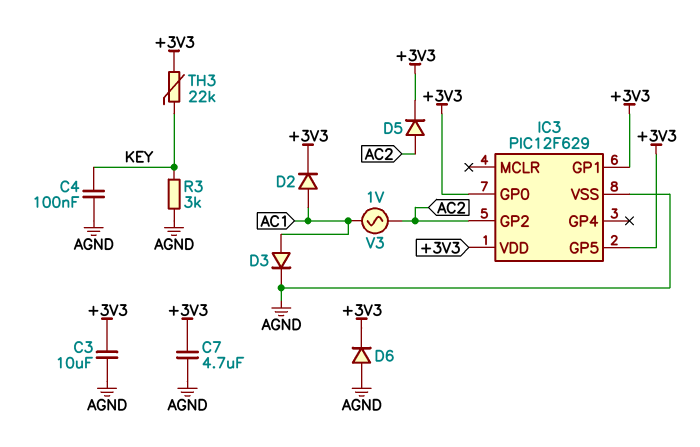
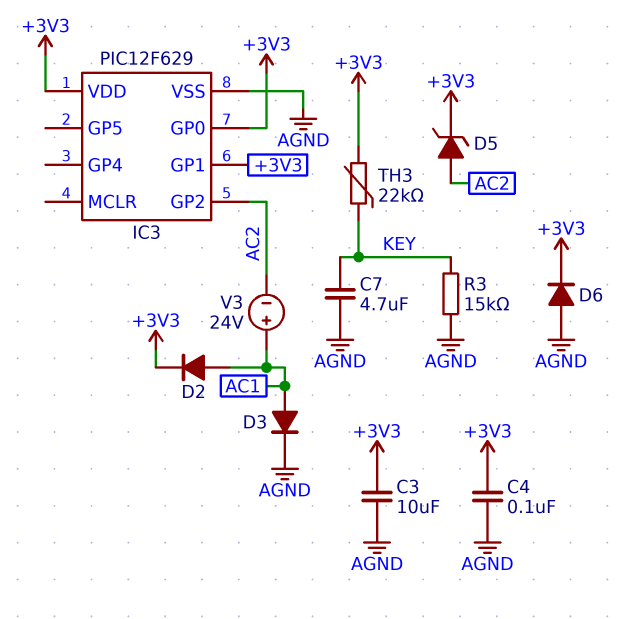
C4: 100nF (AGND, KEY) -> 100nF (+3V3, AGND)
C7: 4.7uF (+3V3, AGND) -> 4.7uF (AGND, KEY)
D5: diode (A AC2, K +3V3) -> zener (A AC2, K +3V3)
IC3 pin GP5: +3V3 -> none
R3: 3k (AGND, KEY) -> 15k (AGND, KEY)
V3: AC 1V (AC1, AC2) -> 24V (plus AC1, minus AC2)

